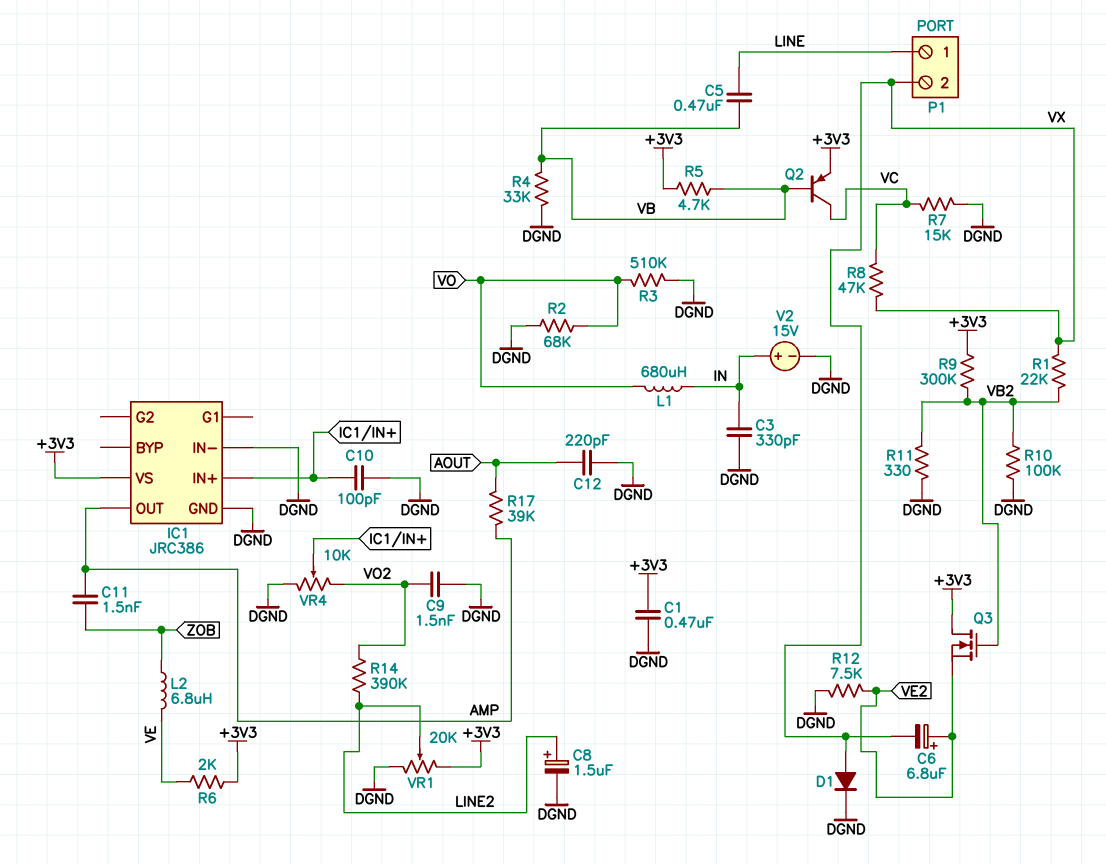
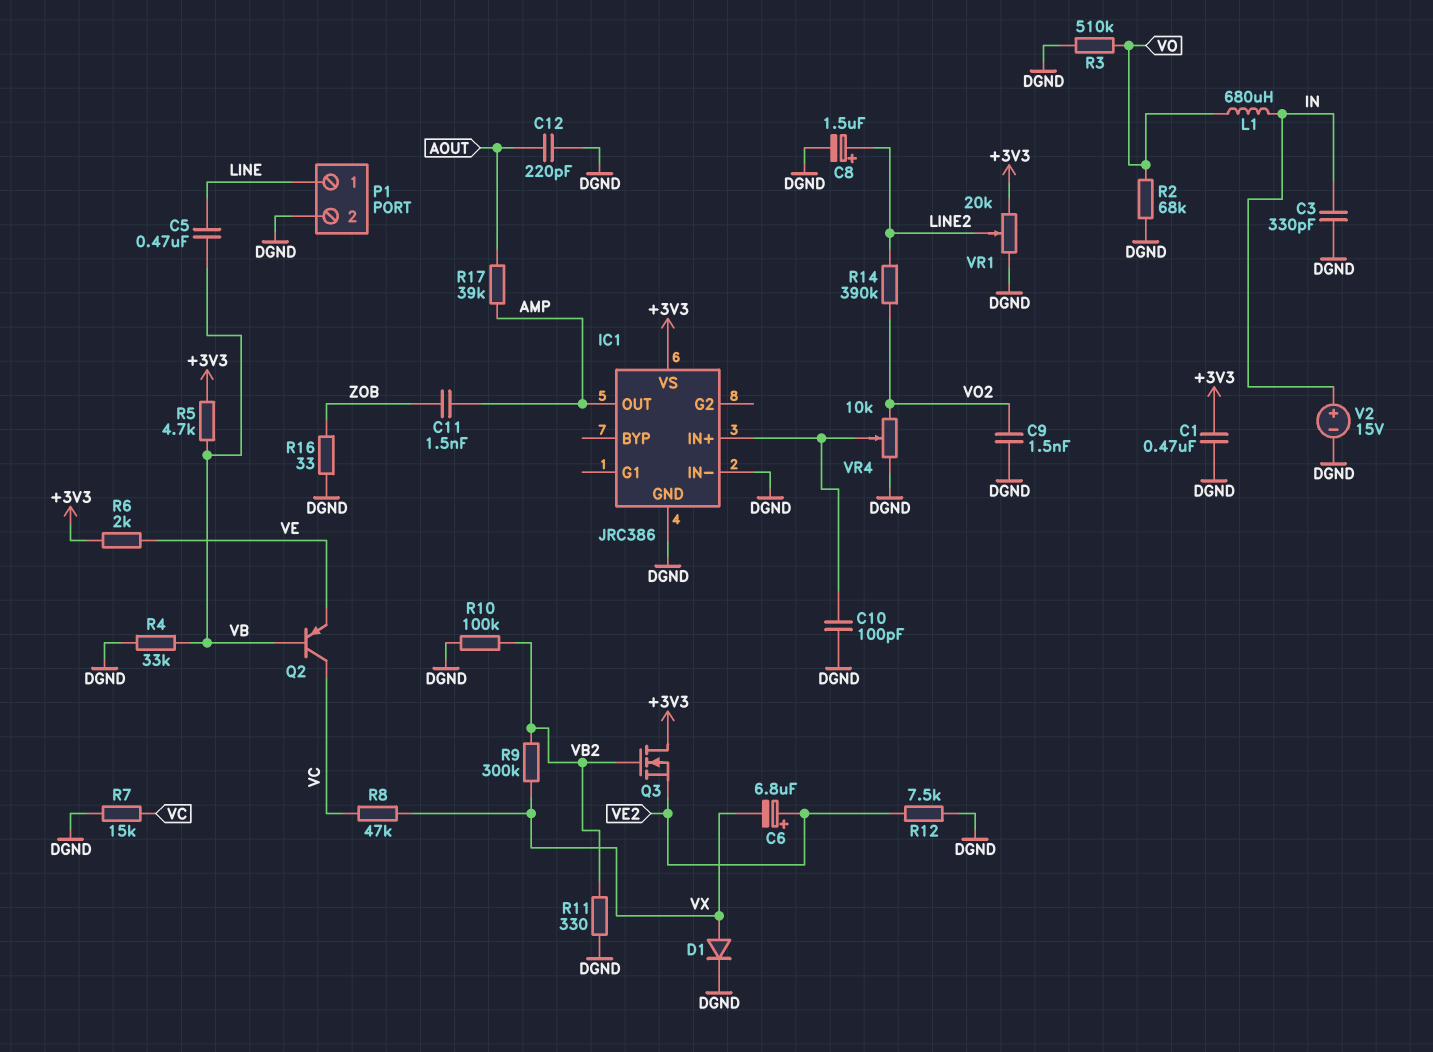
L2: 6.8uH (VE, ZOB) -> none
P1 pin 2: VX -> DGND
Q2: PNP (B VB, C VC, E +3V3) -> PNP (B VB, C VC, E VE)
R1: 22k (VB2, VX) -> none
R9: 300k (+3V3, VB2) -> 300k (VB2, VX)
R16: none -> 33 (DGND, ZOB)

